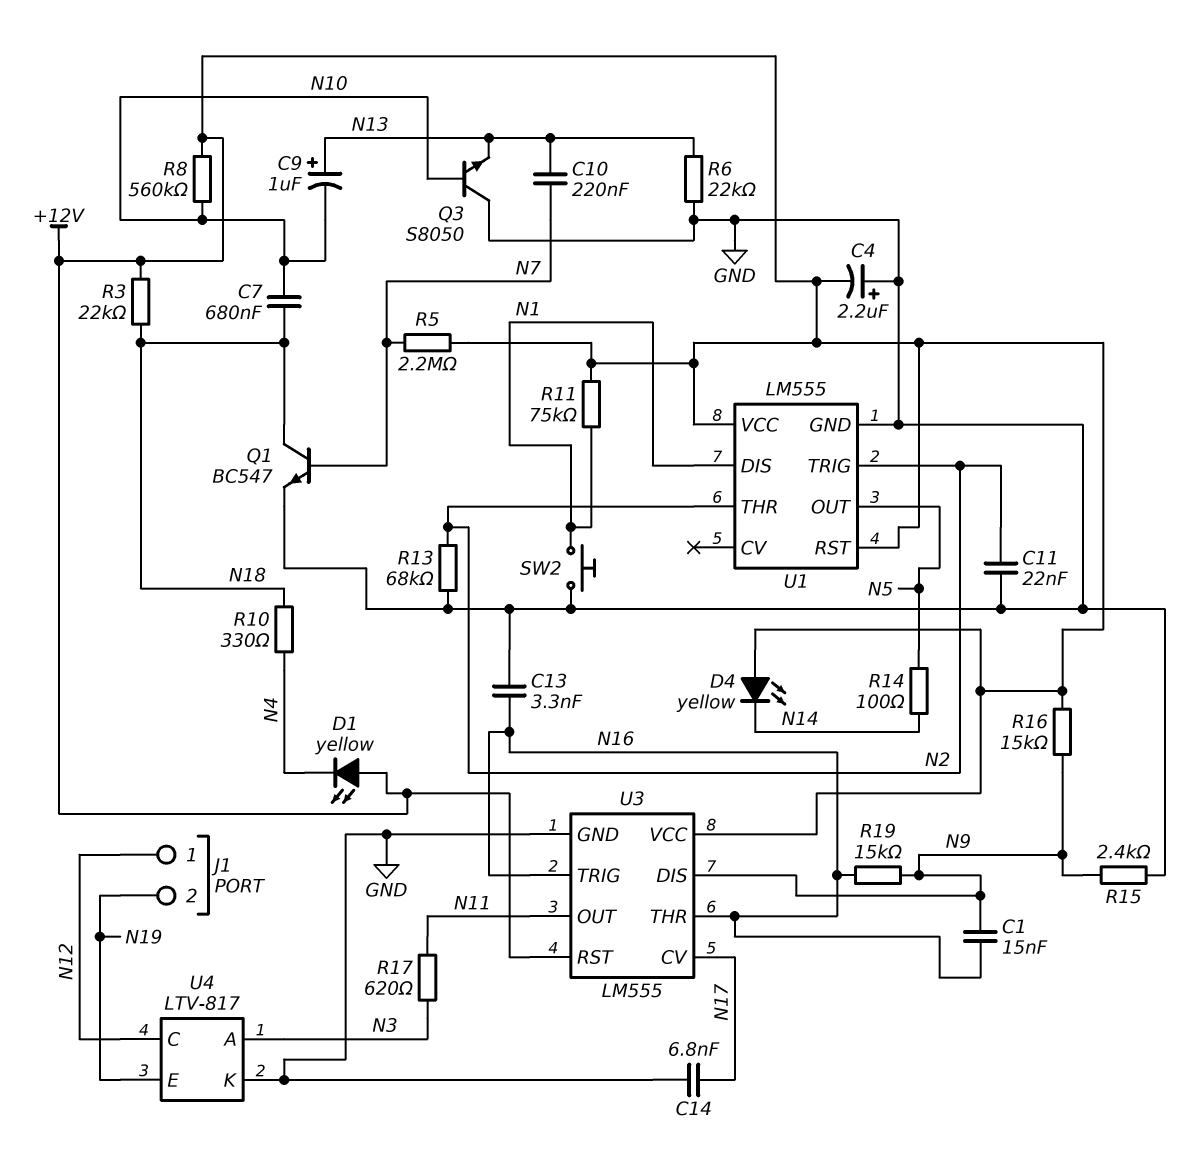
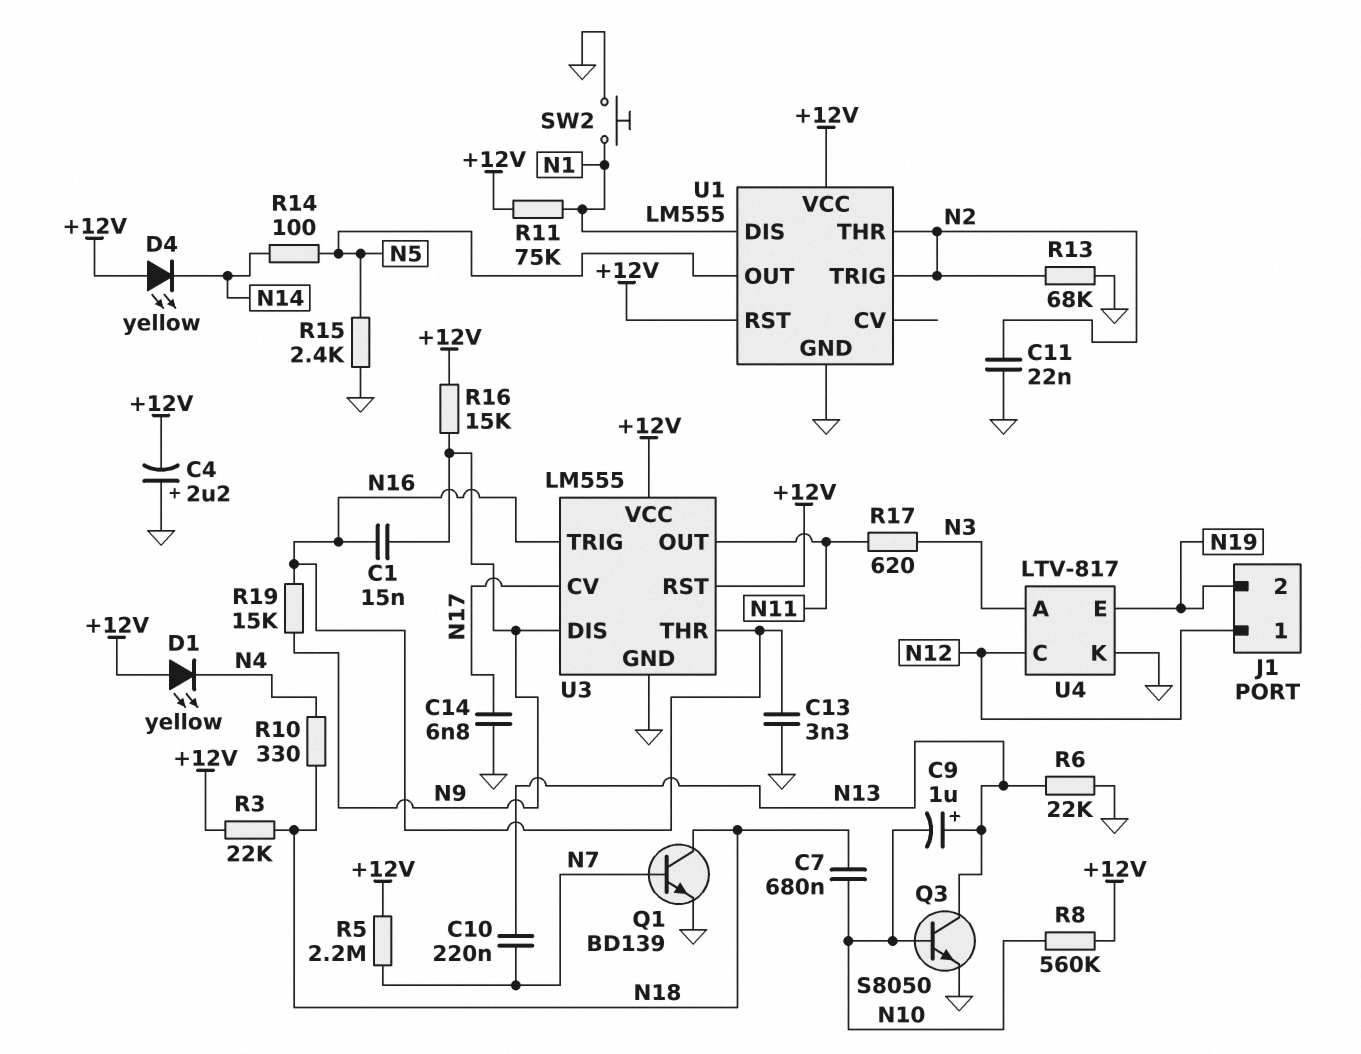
Q1: NPN BC547 (B N7, C N18, E GND) -> NPN BD139 (B N7, C N18, E GND)
Q3: NPN S8050 (B N10, C GND, E N13) -> NPN S8050 (B N10, C N13, E GND)
R15: 2.4k (GND, N9) -> 2.4k (GND, N5)

